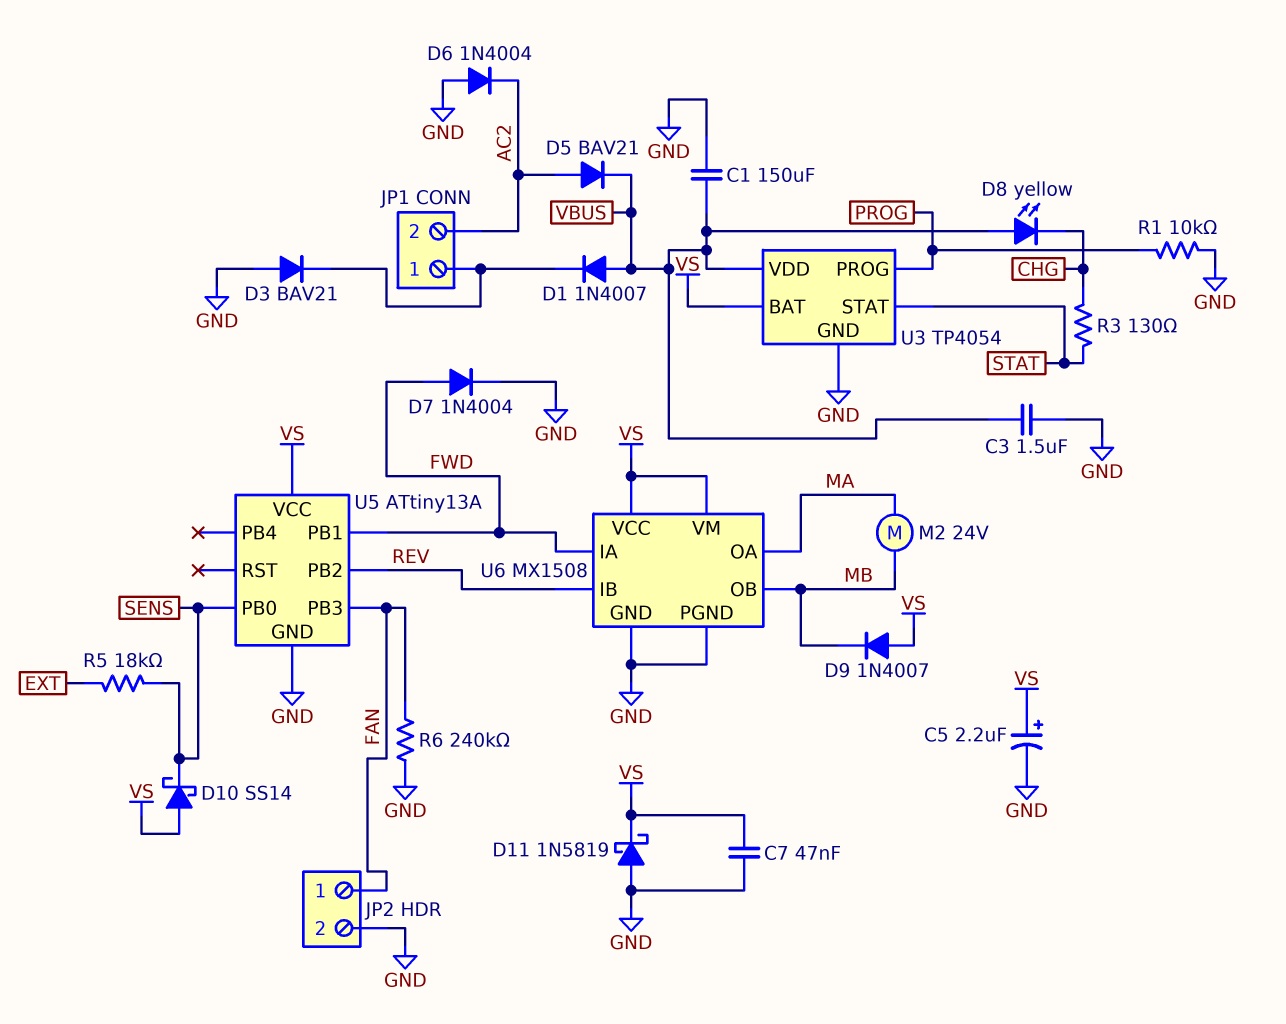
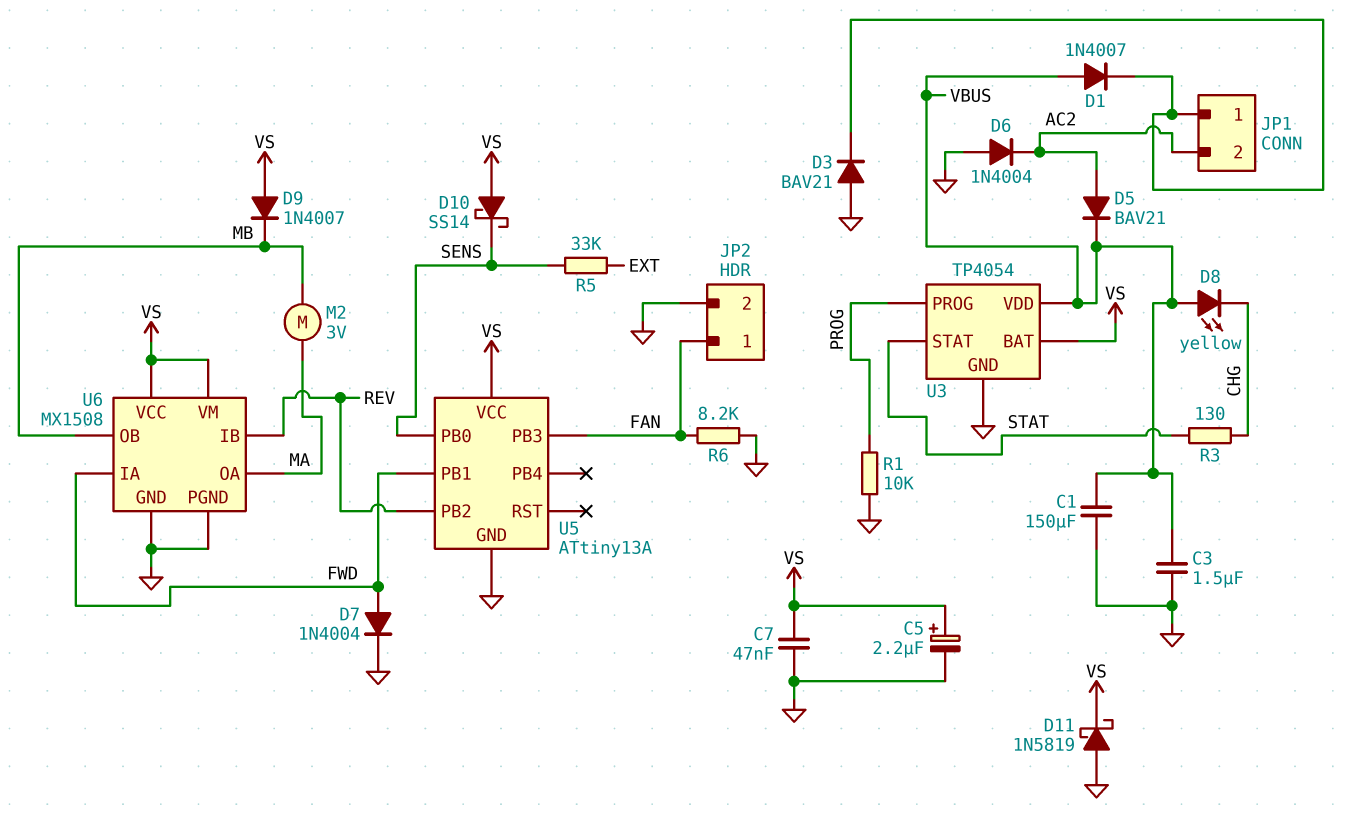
M2: motor 24V (MA, MB) -> motor 3V (MA, MB)
R5: 18k (EXT, SENS) -> 33k (EXT, SENS)
R6: 240k (FAN, GND) -> 8.2k (FAN, GND)

